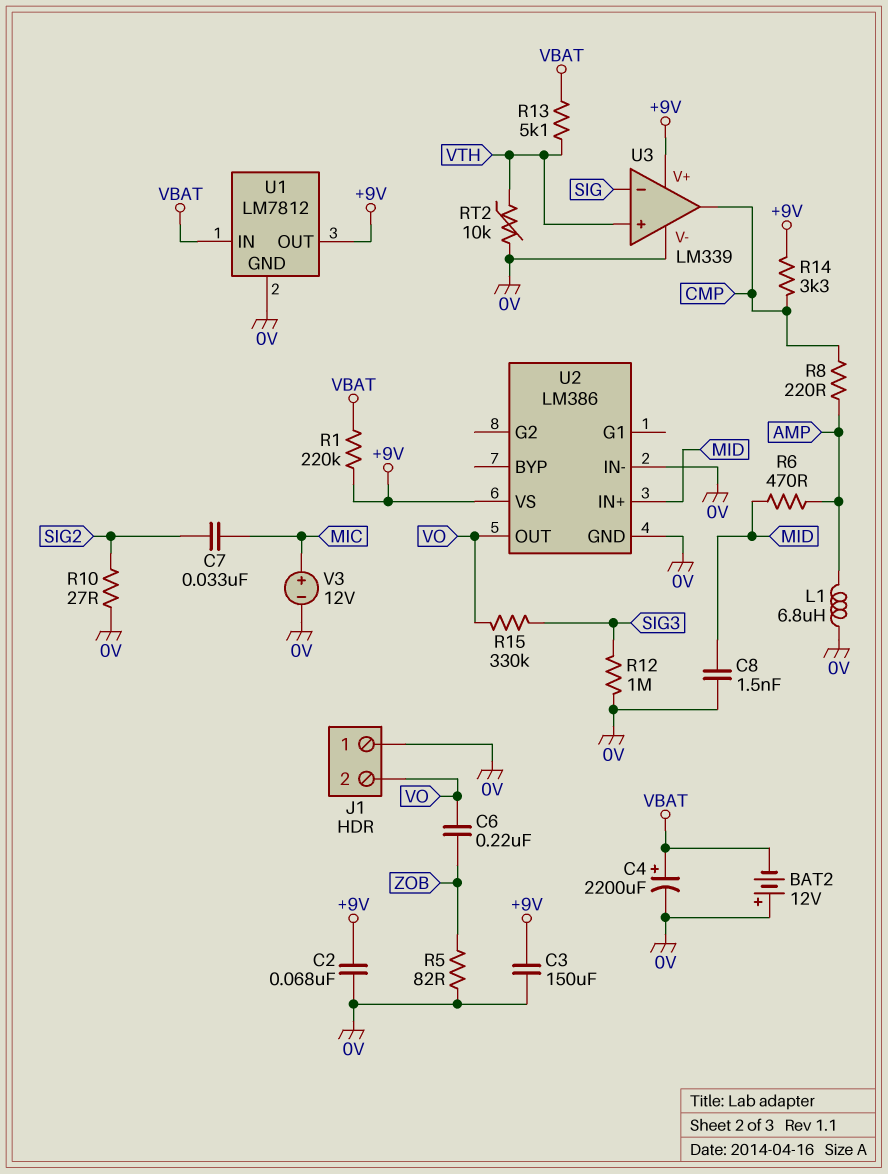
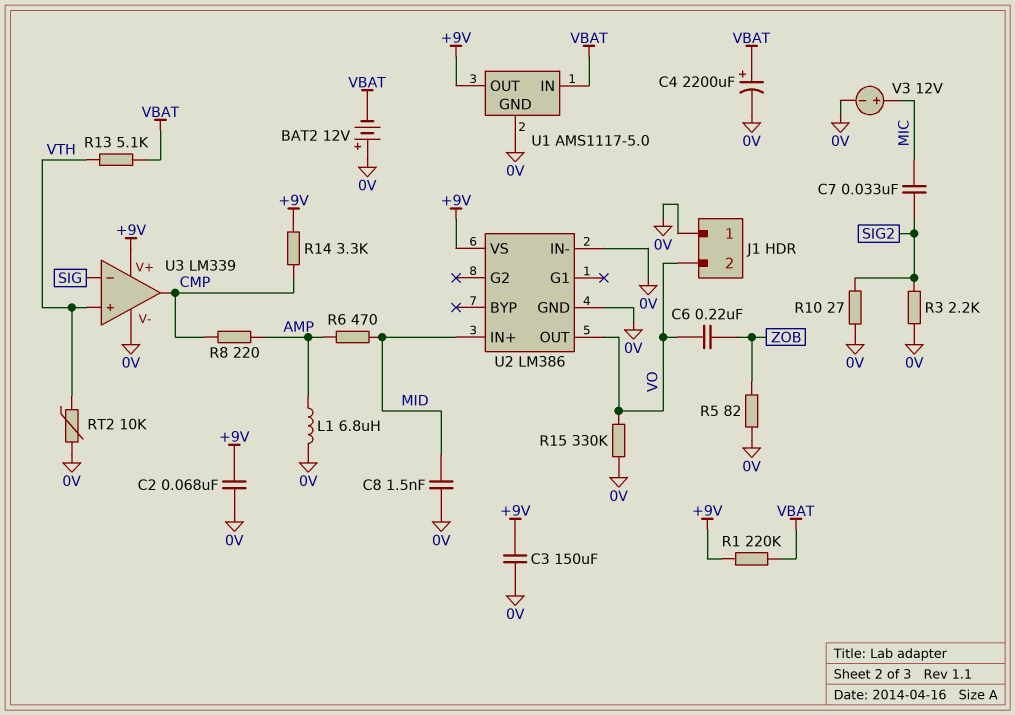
R3: none -> 2.2k (0V, SIG2)
R12: 1M (0V, SIG3) -> none
R15: 330k (SIG3, VO) -> 330k (0V, VO)
U1: LM7812 -> AMS1117-5.0

